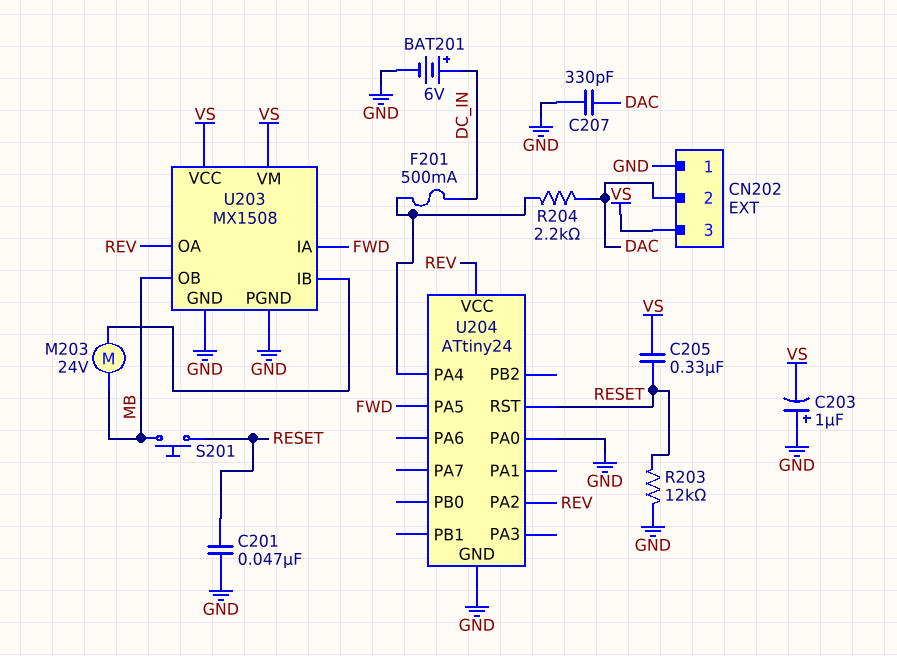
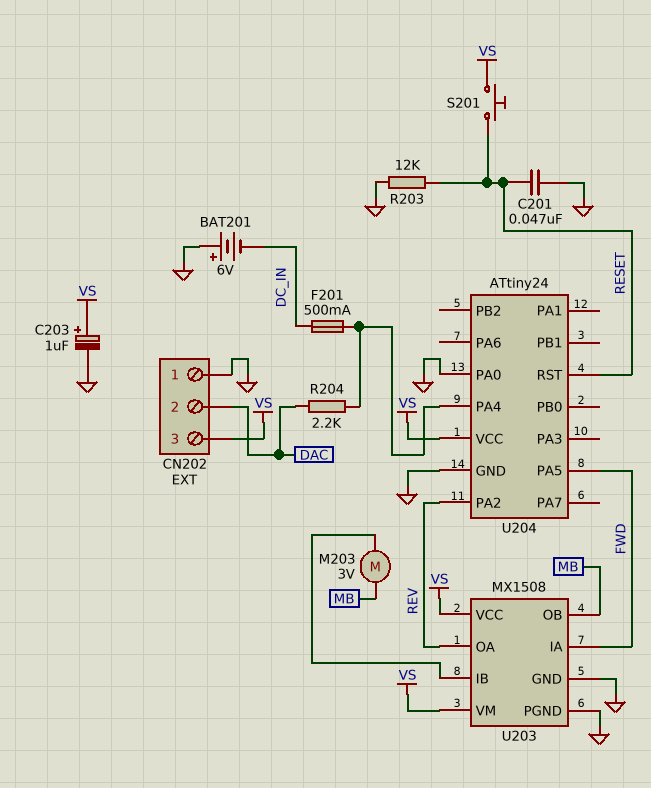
BAT201: 6V (plus DC_IN, minus GND) -> 6V (plus GND, minus DC_IN)
C203: 1uF (plus GND, minus VS) -> 1uF (plus VS, minus GND)
C205: 330nF (RESET, VS) -> none
C207: 330pF (DAC, GND) -> none
M203: motor 24V (MB, U203/IB) -> motor 3V (MB, U203/IB)
S201: button (MB, RESET) -> button (RESET, VS)
U204 pin VCC: REV -> VS

